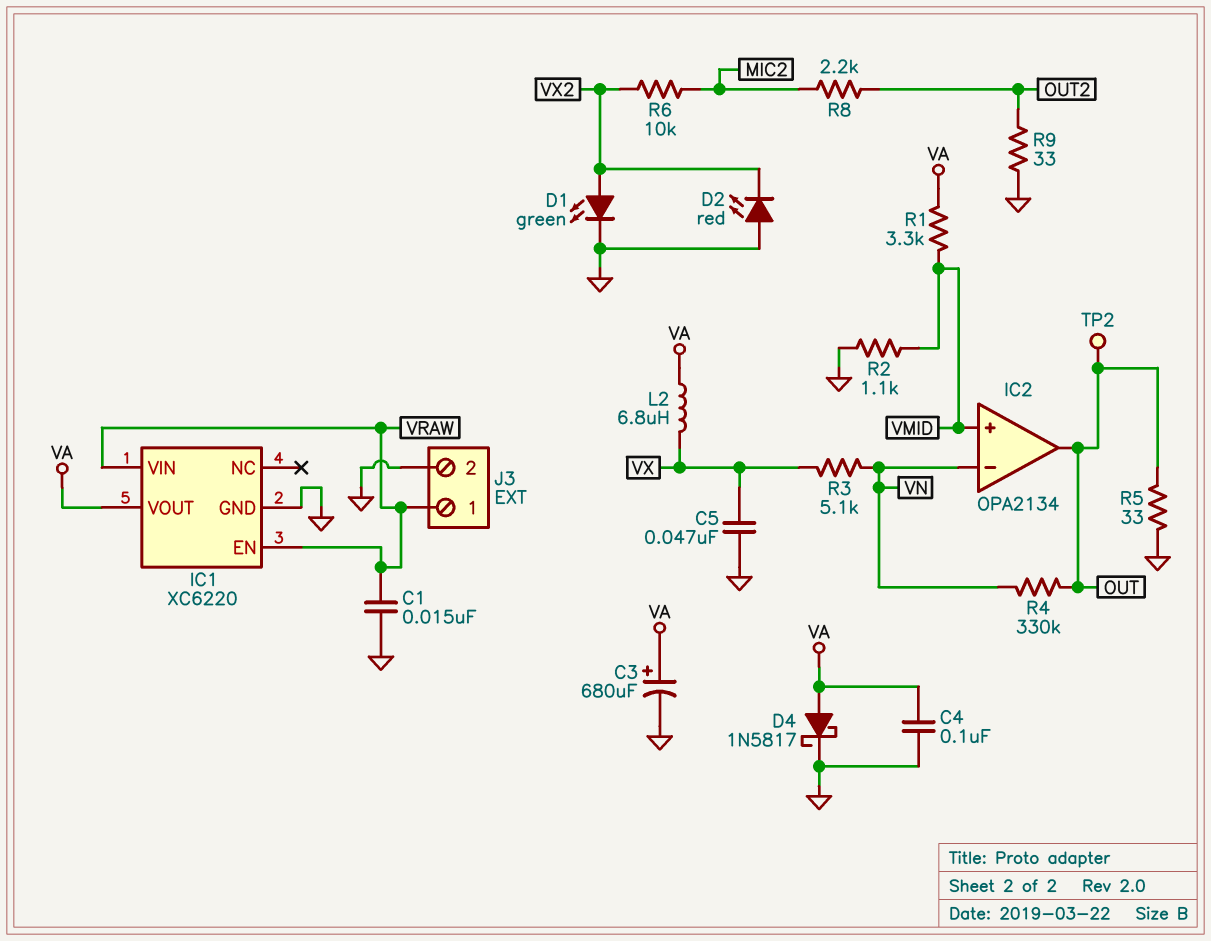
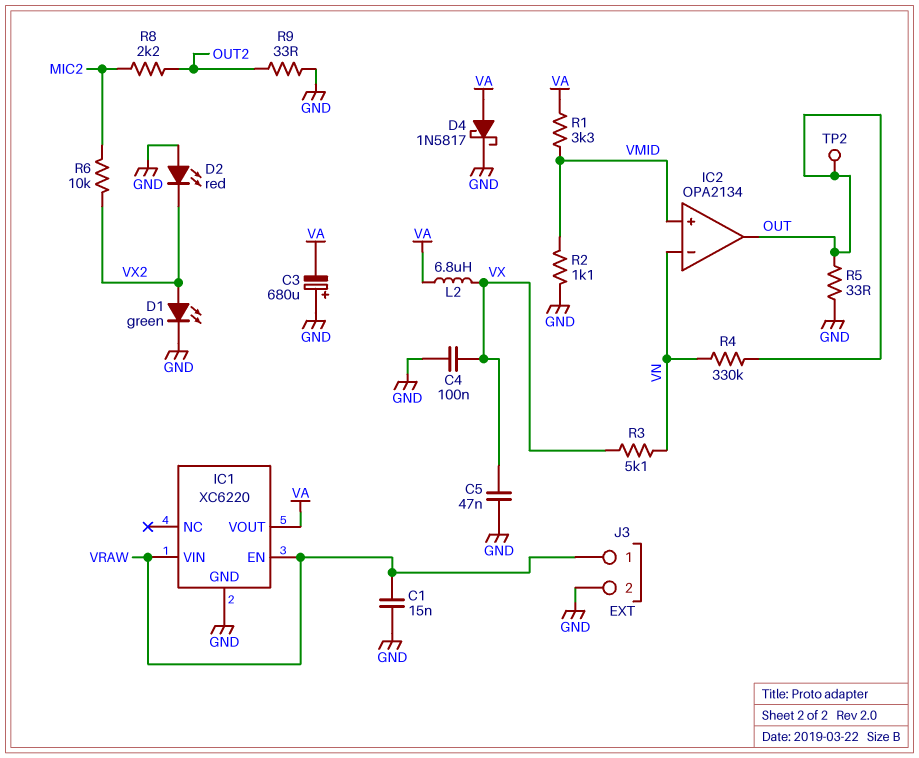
C3: 680uF (plus VA, minus GND) -> 680uF (plus GND, minus VA)
C4: 100nF (GND, VA) -> 100nF (GND, VX)

